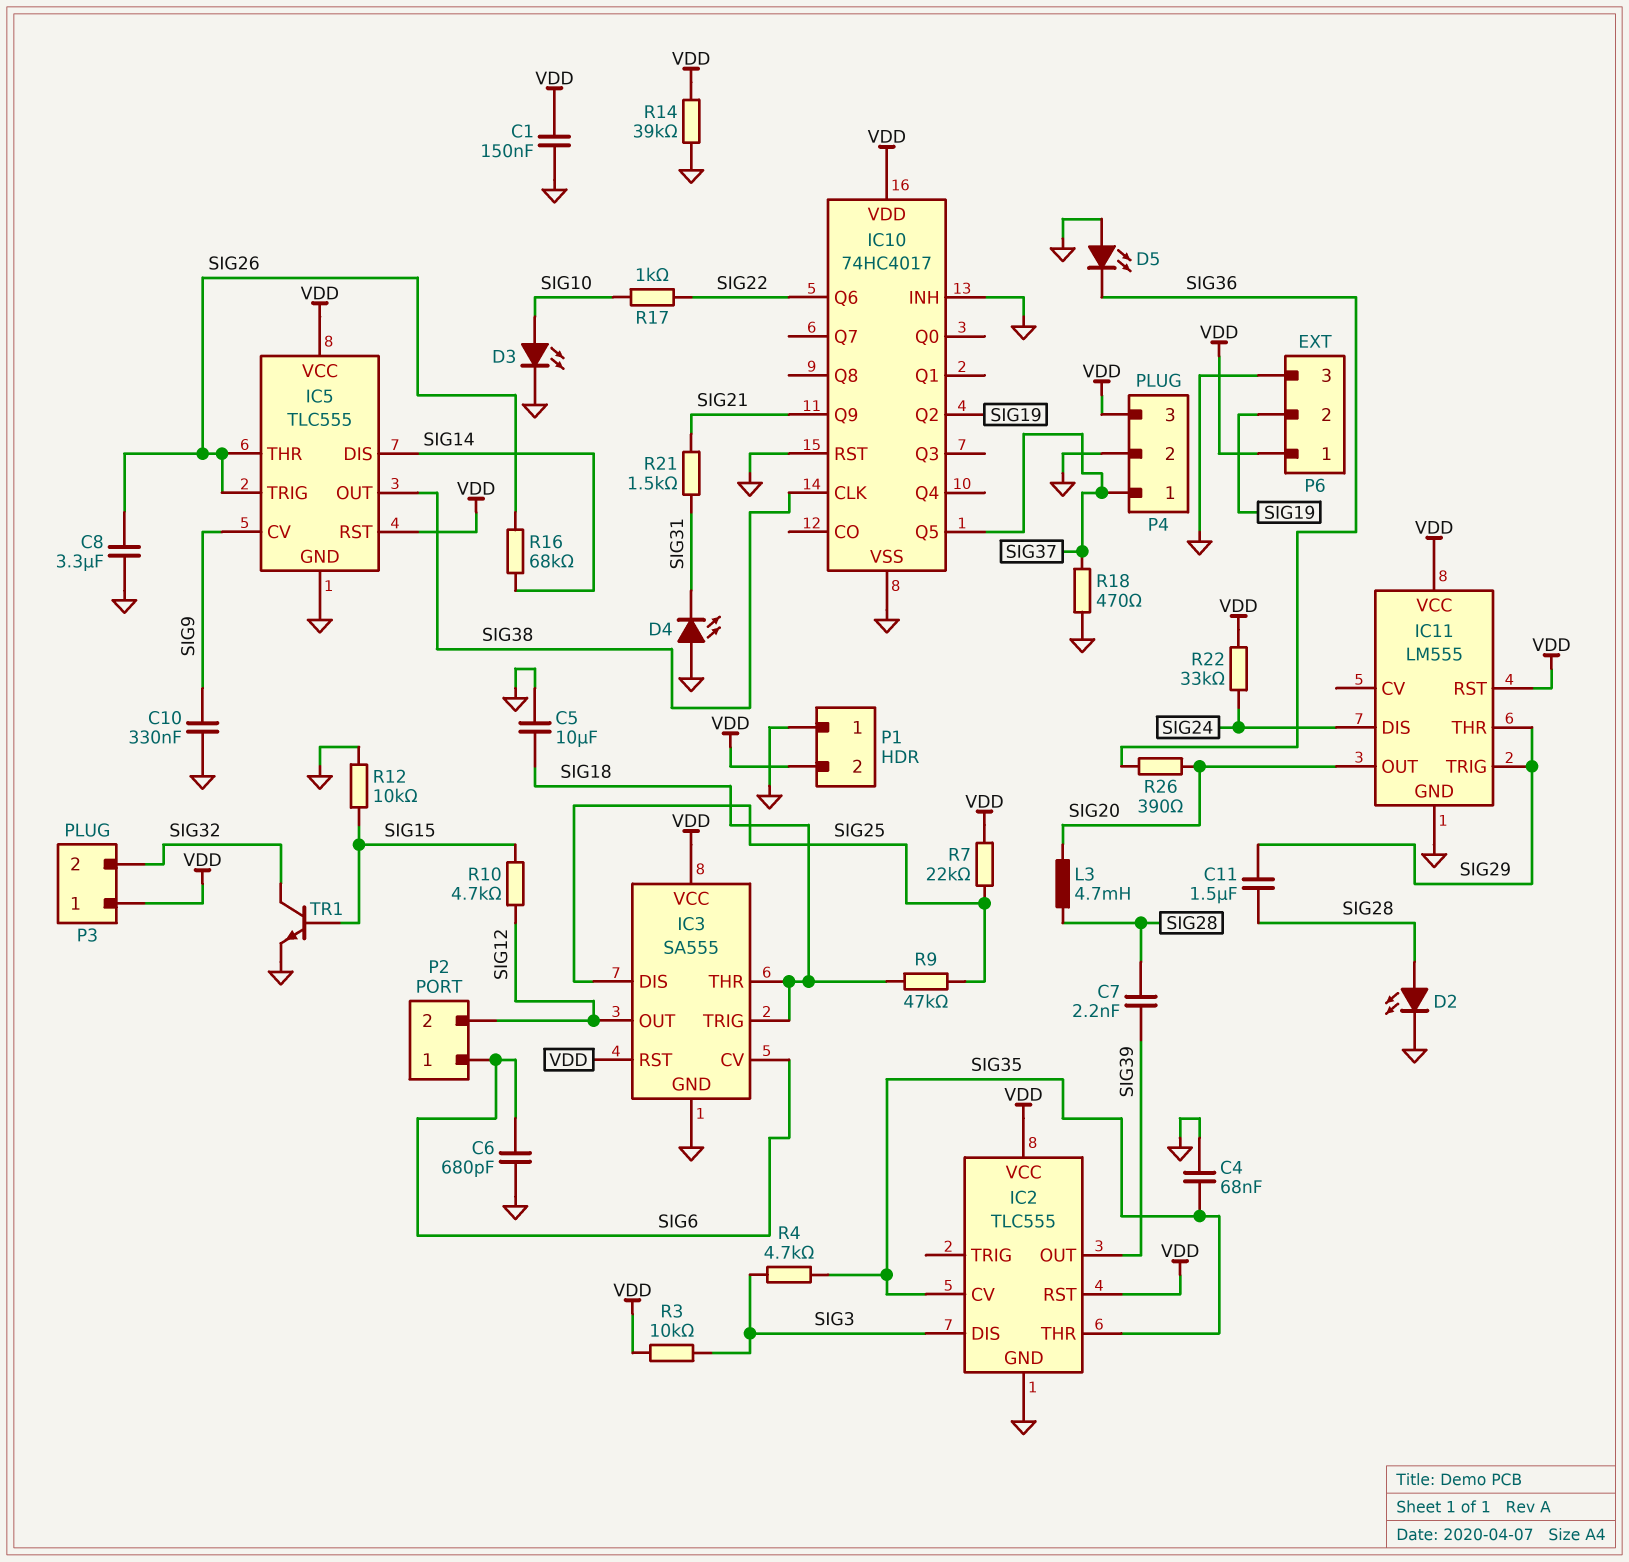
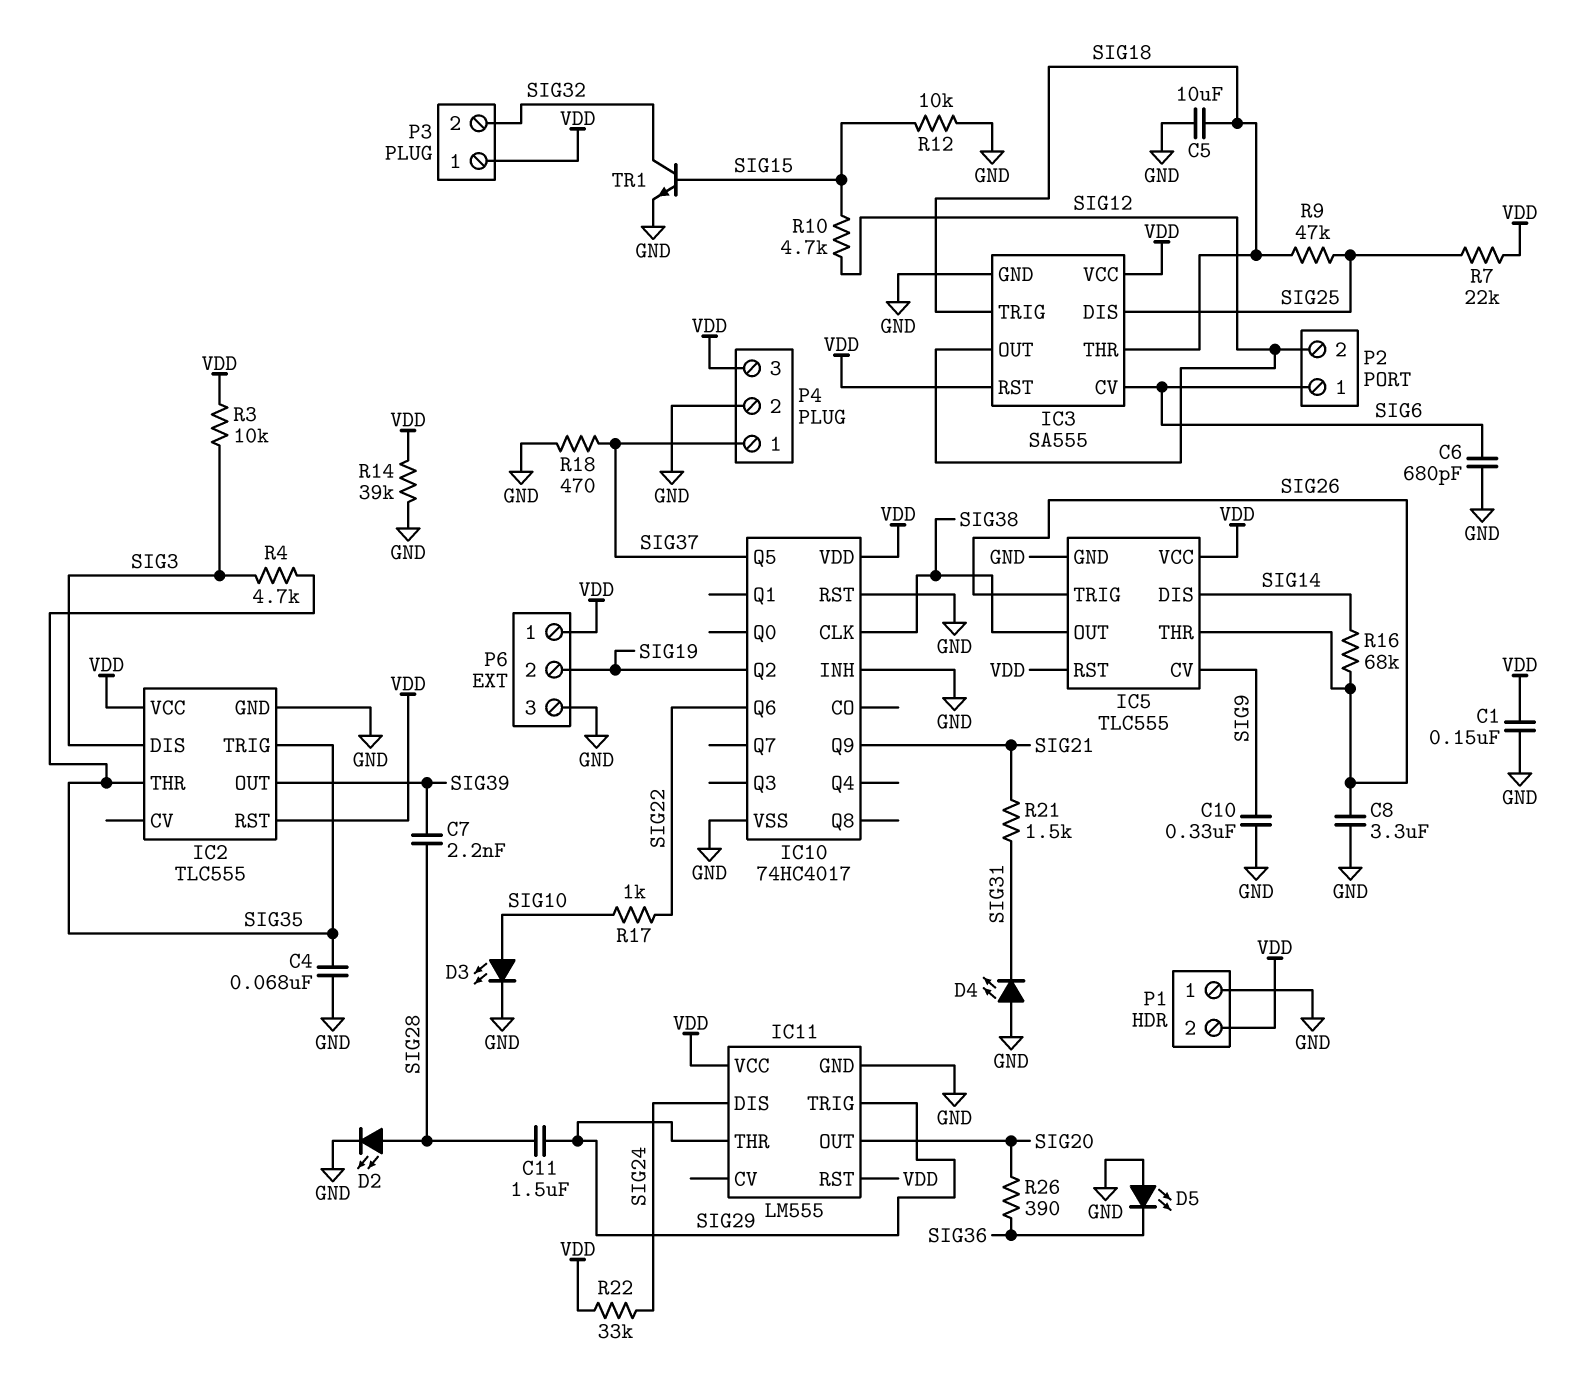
IC2 pin CV: SIG35 -> none
IC2 pin TRIG: none -> SIG35
L3: 4.7mH (SIG20, SIG28) -> none

